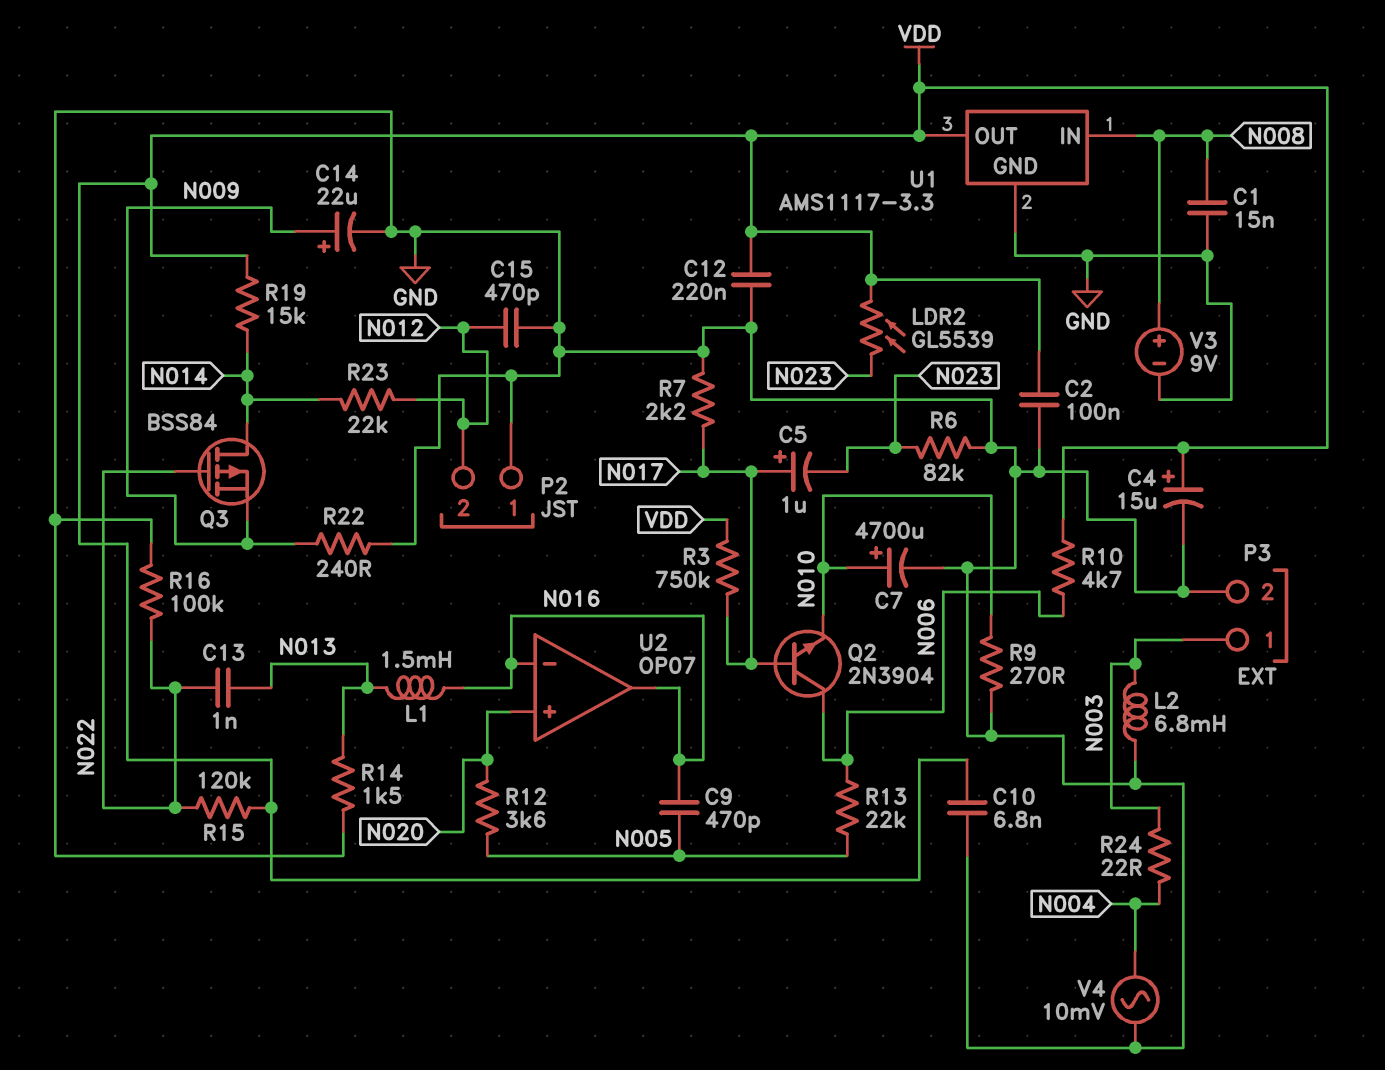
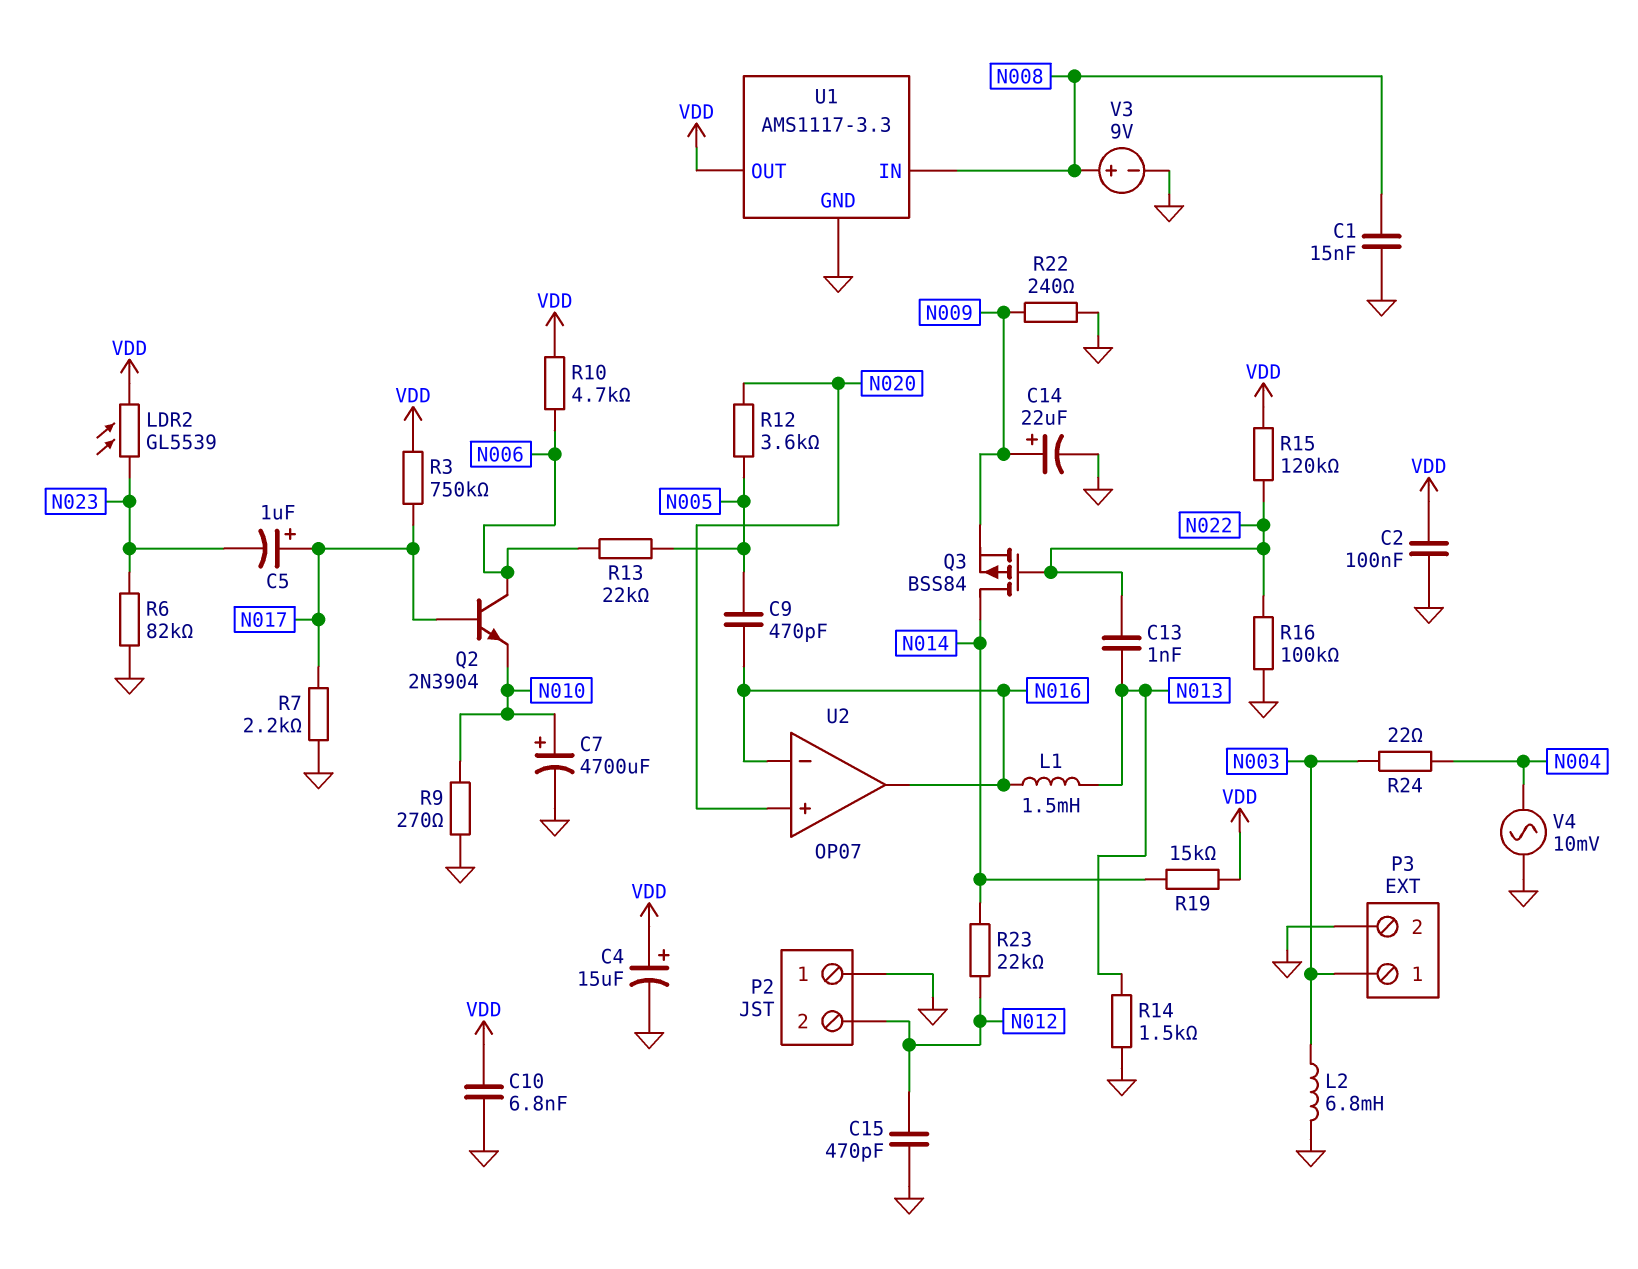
C12: 220nF (GND, VDD) -> none

